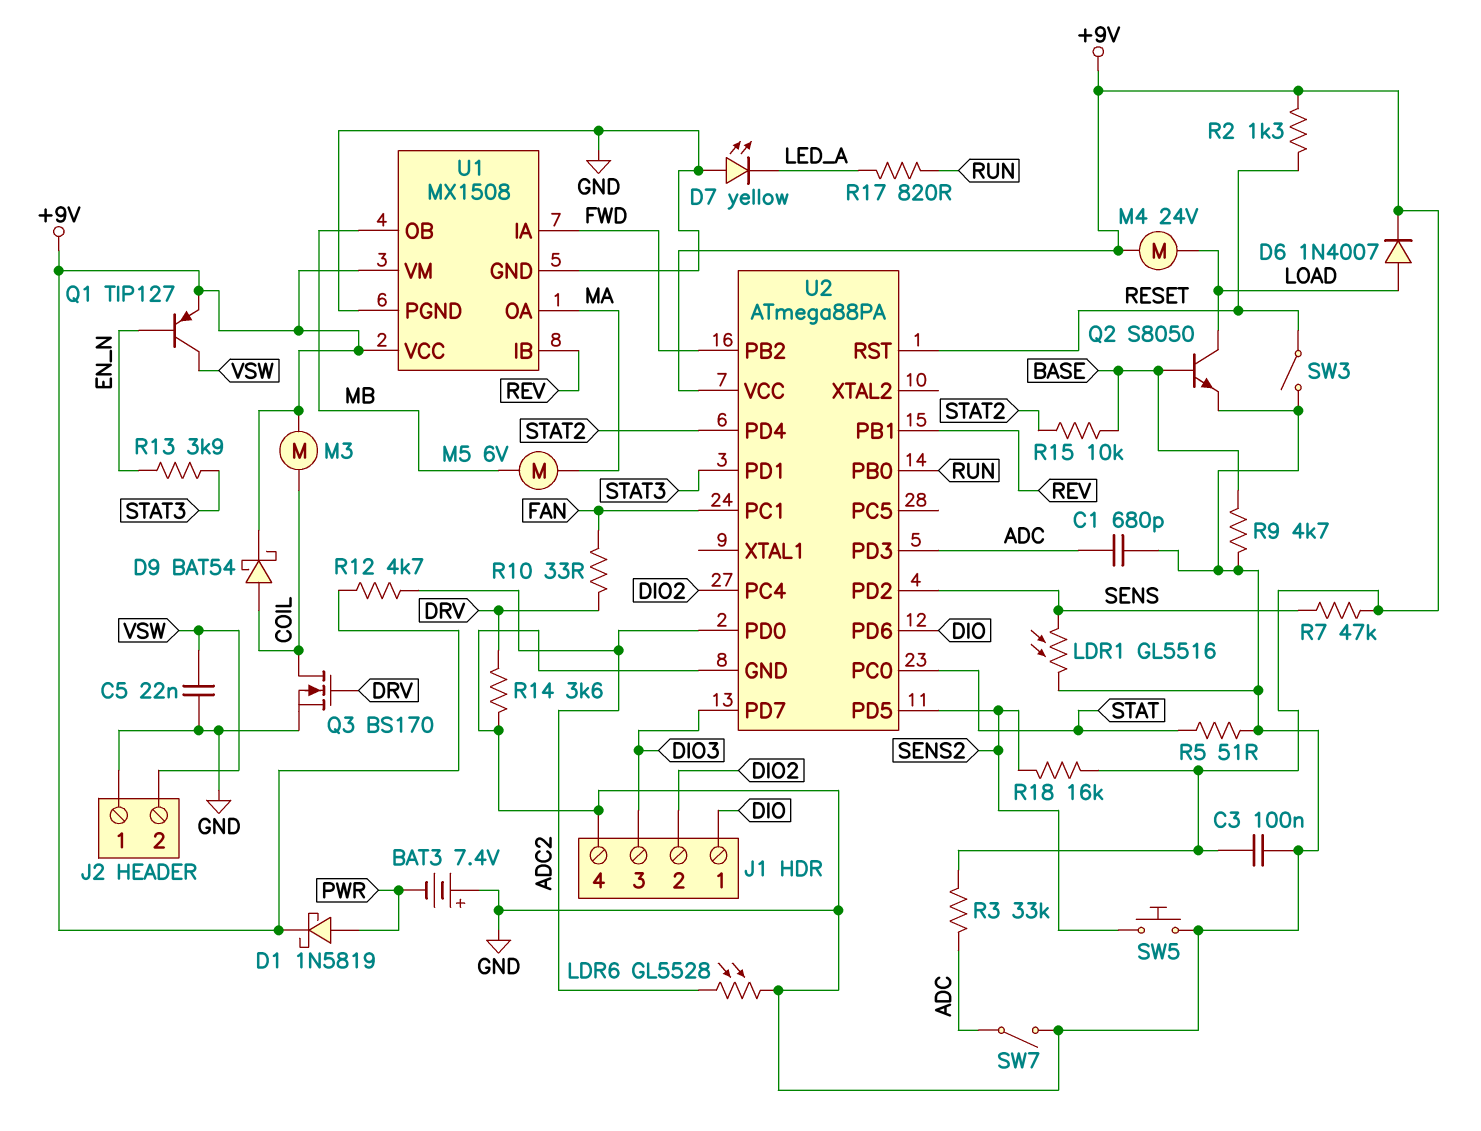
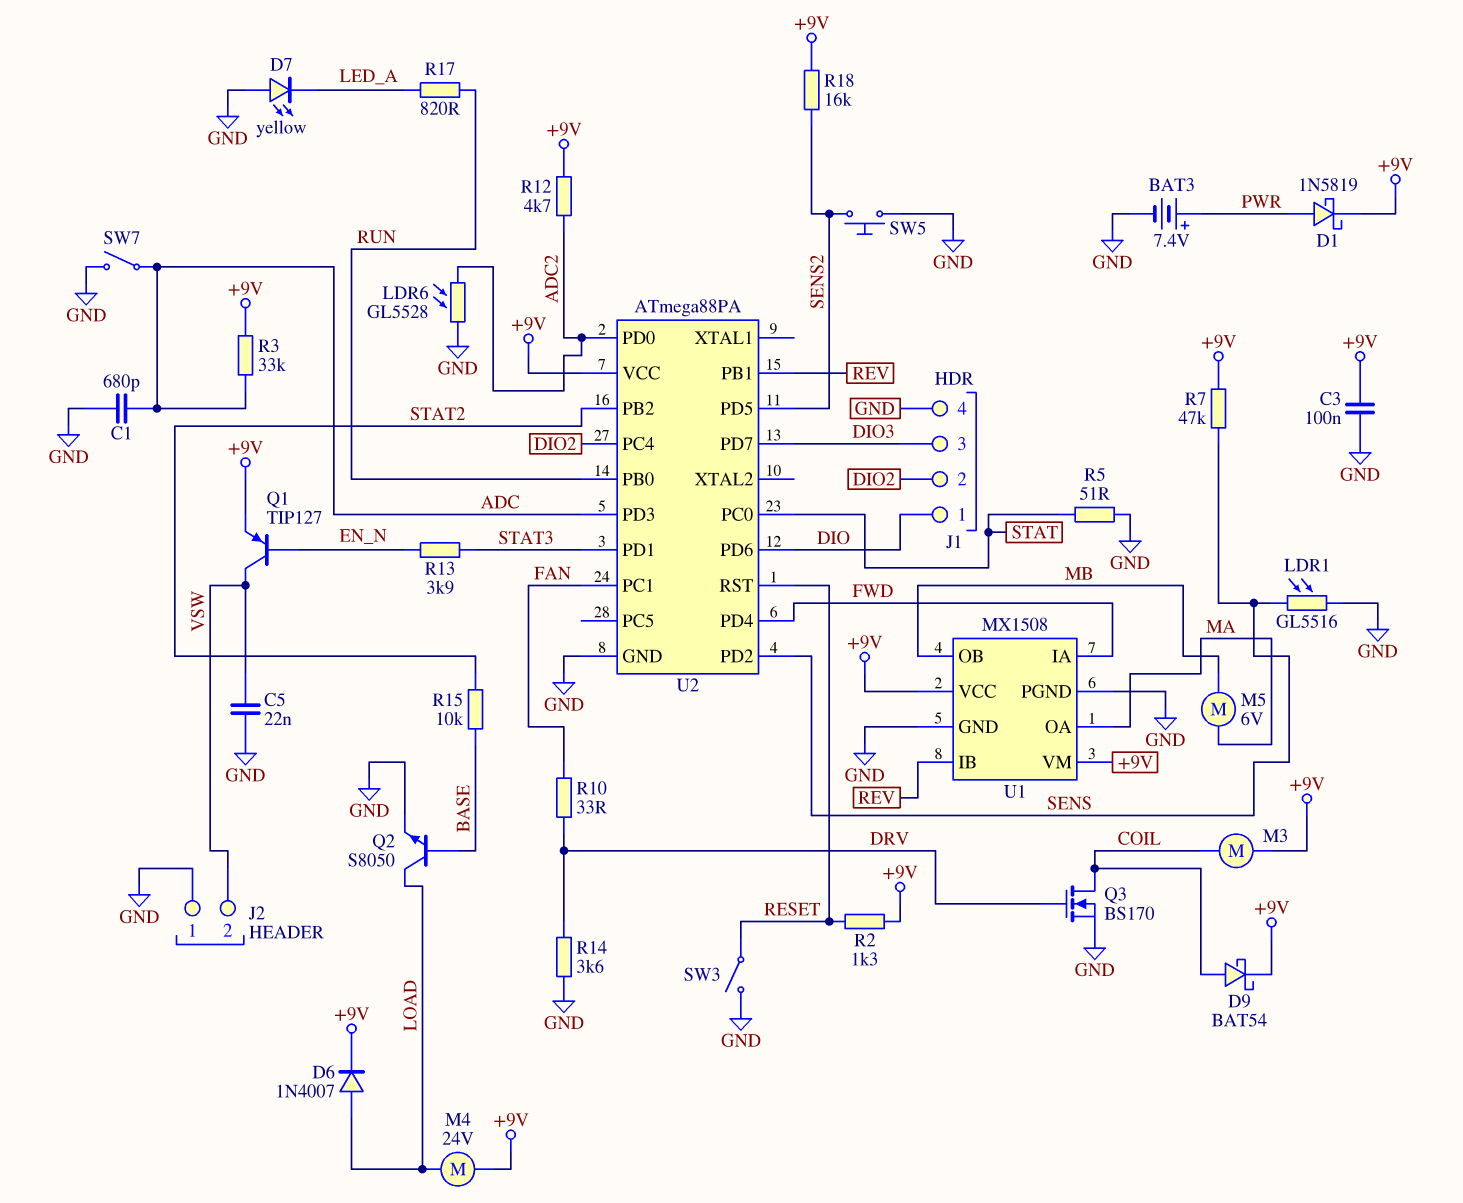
BAT3: 7.4V (plus GND, minus PWR) -> 7.4V (plus PWR, minus GND)
R9: 4.7k (BASE, GND) -> none
U2 pin PB2: FWD -> STAT2
U2 pin PD4: STAT2 -> FWD

